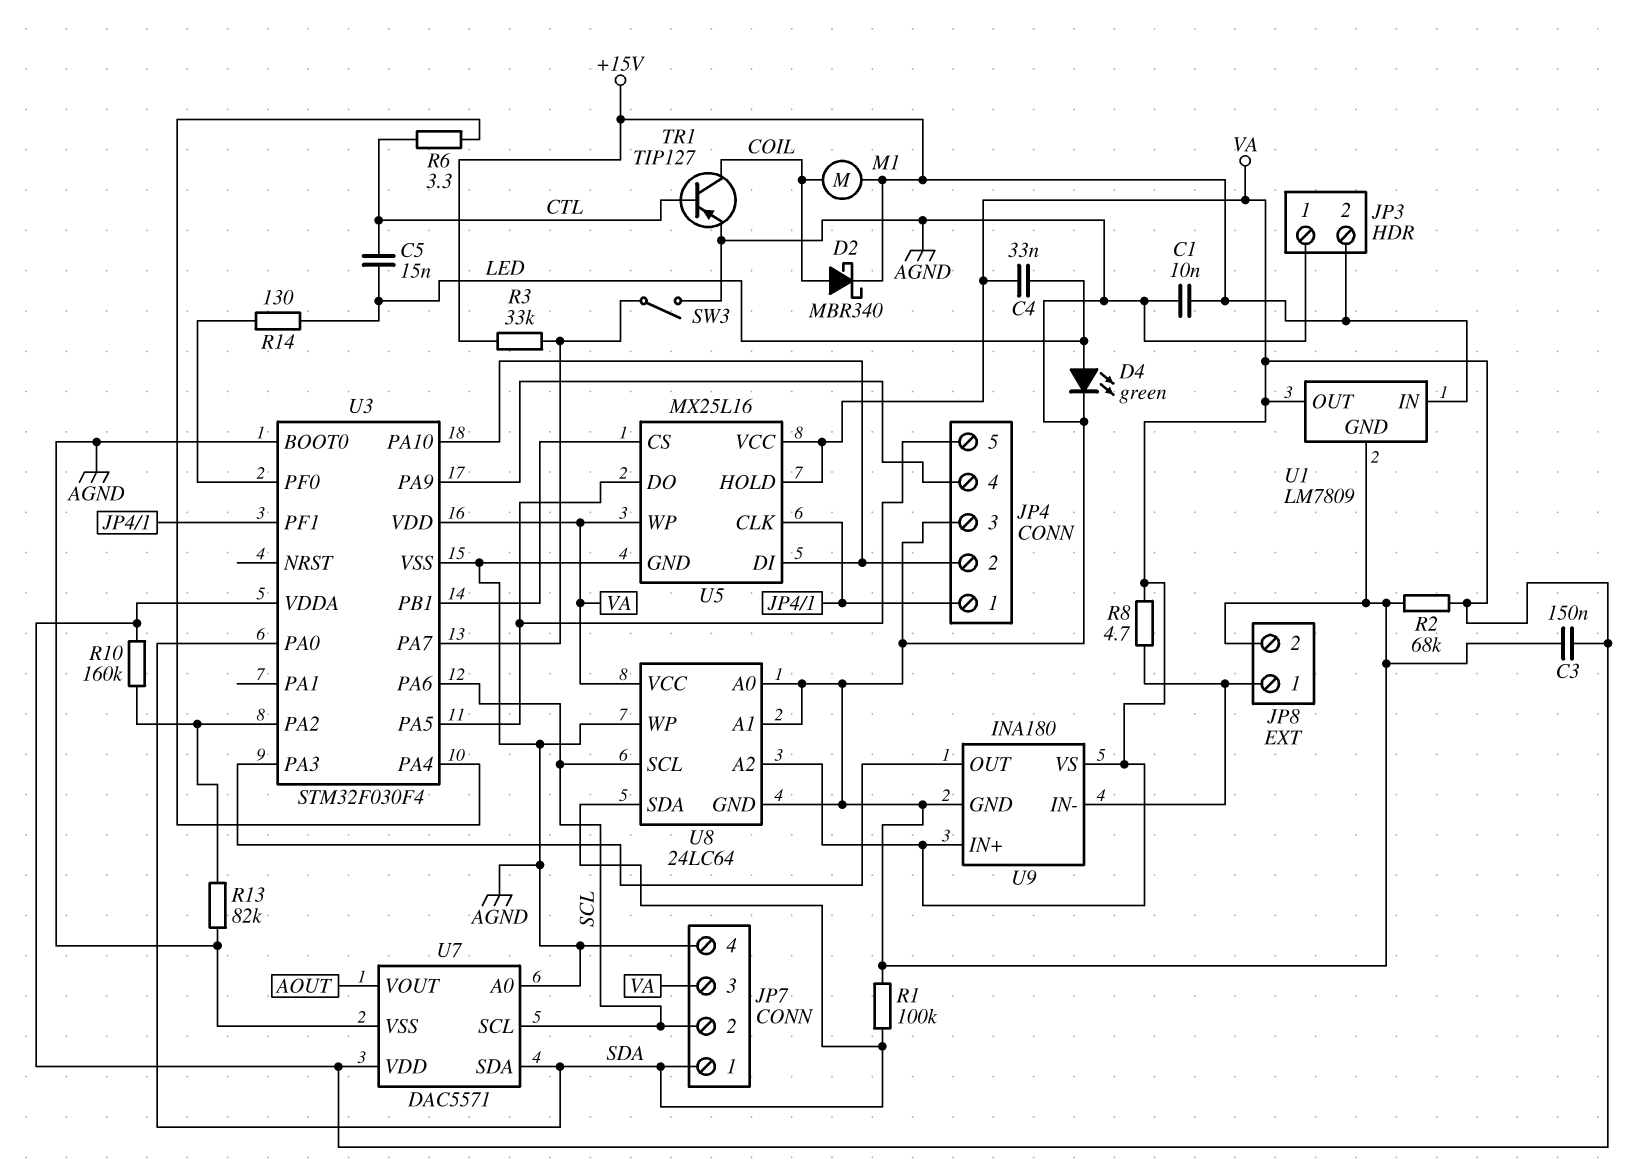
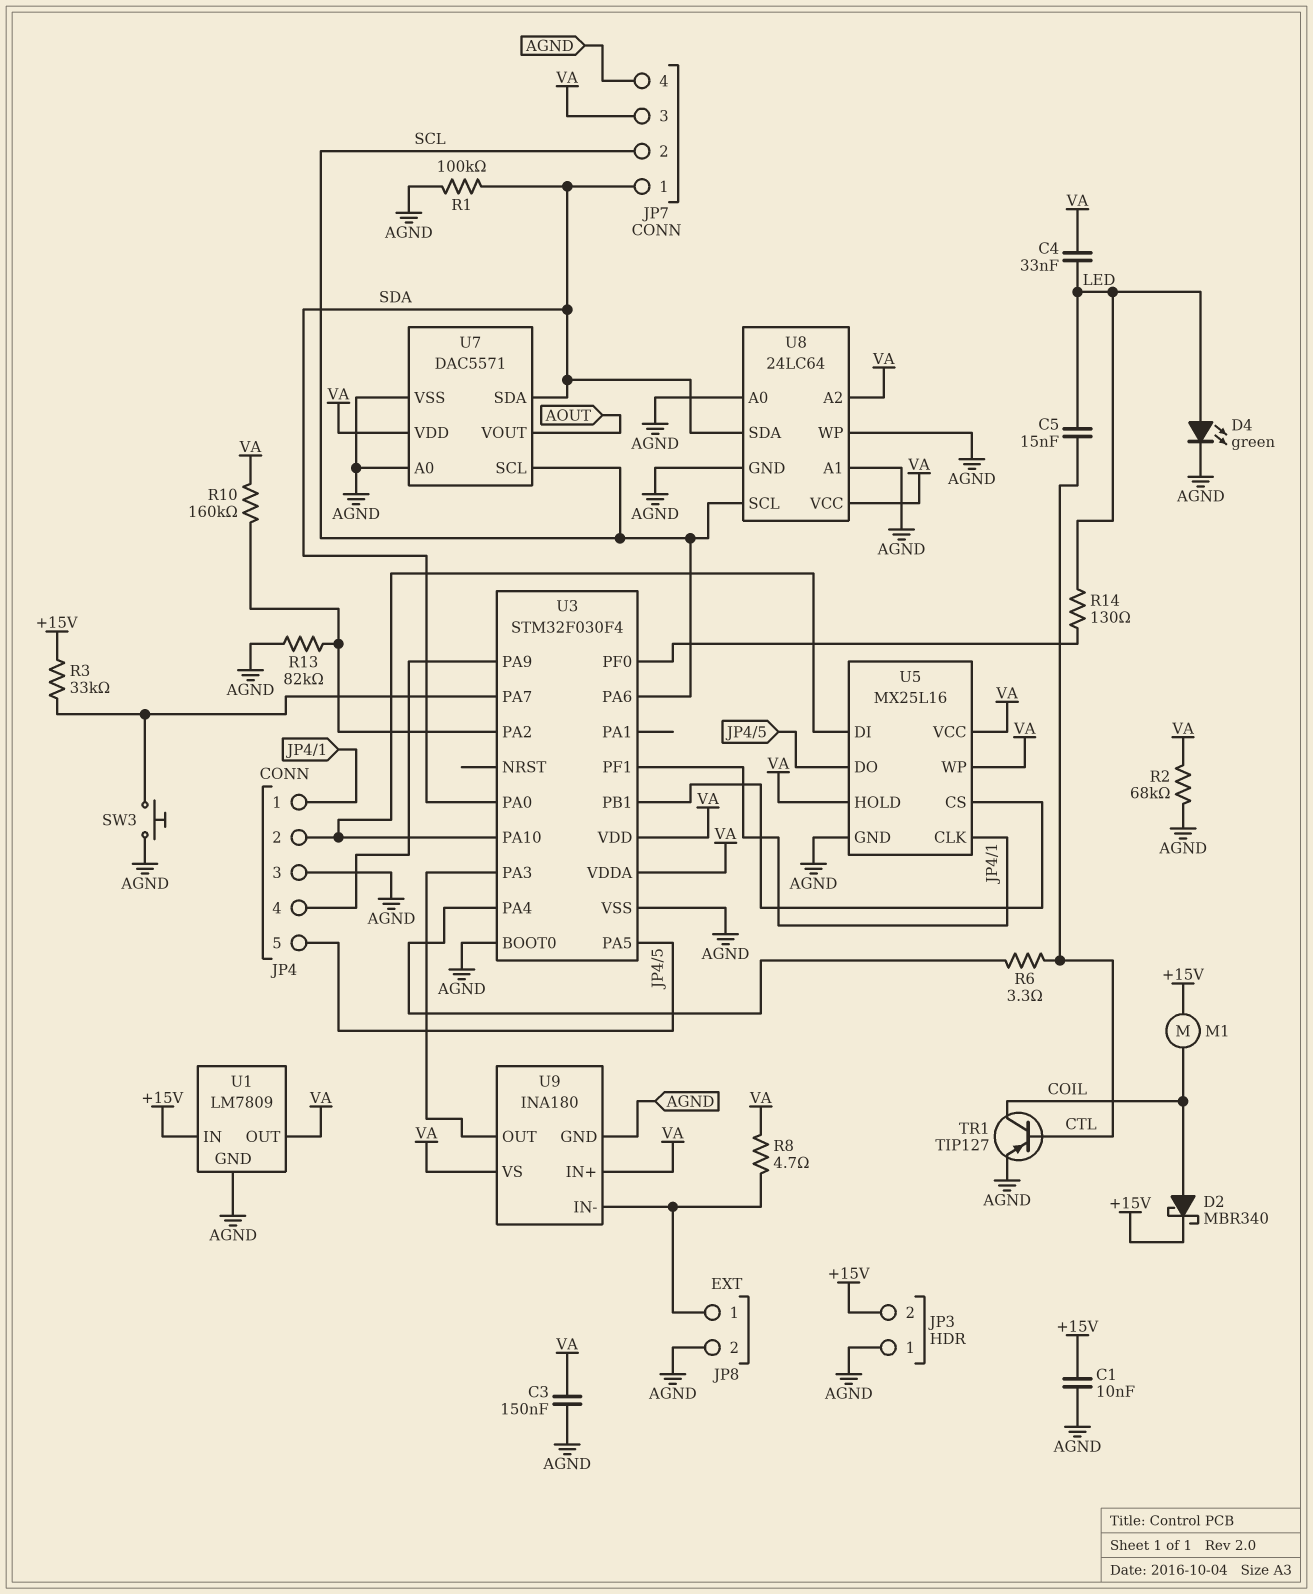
SW3: switch (AGND, U3/PA7) -> button (AGND, U3/PA7)

